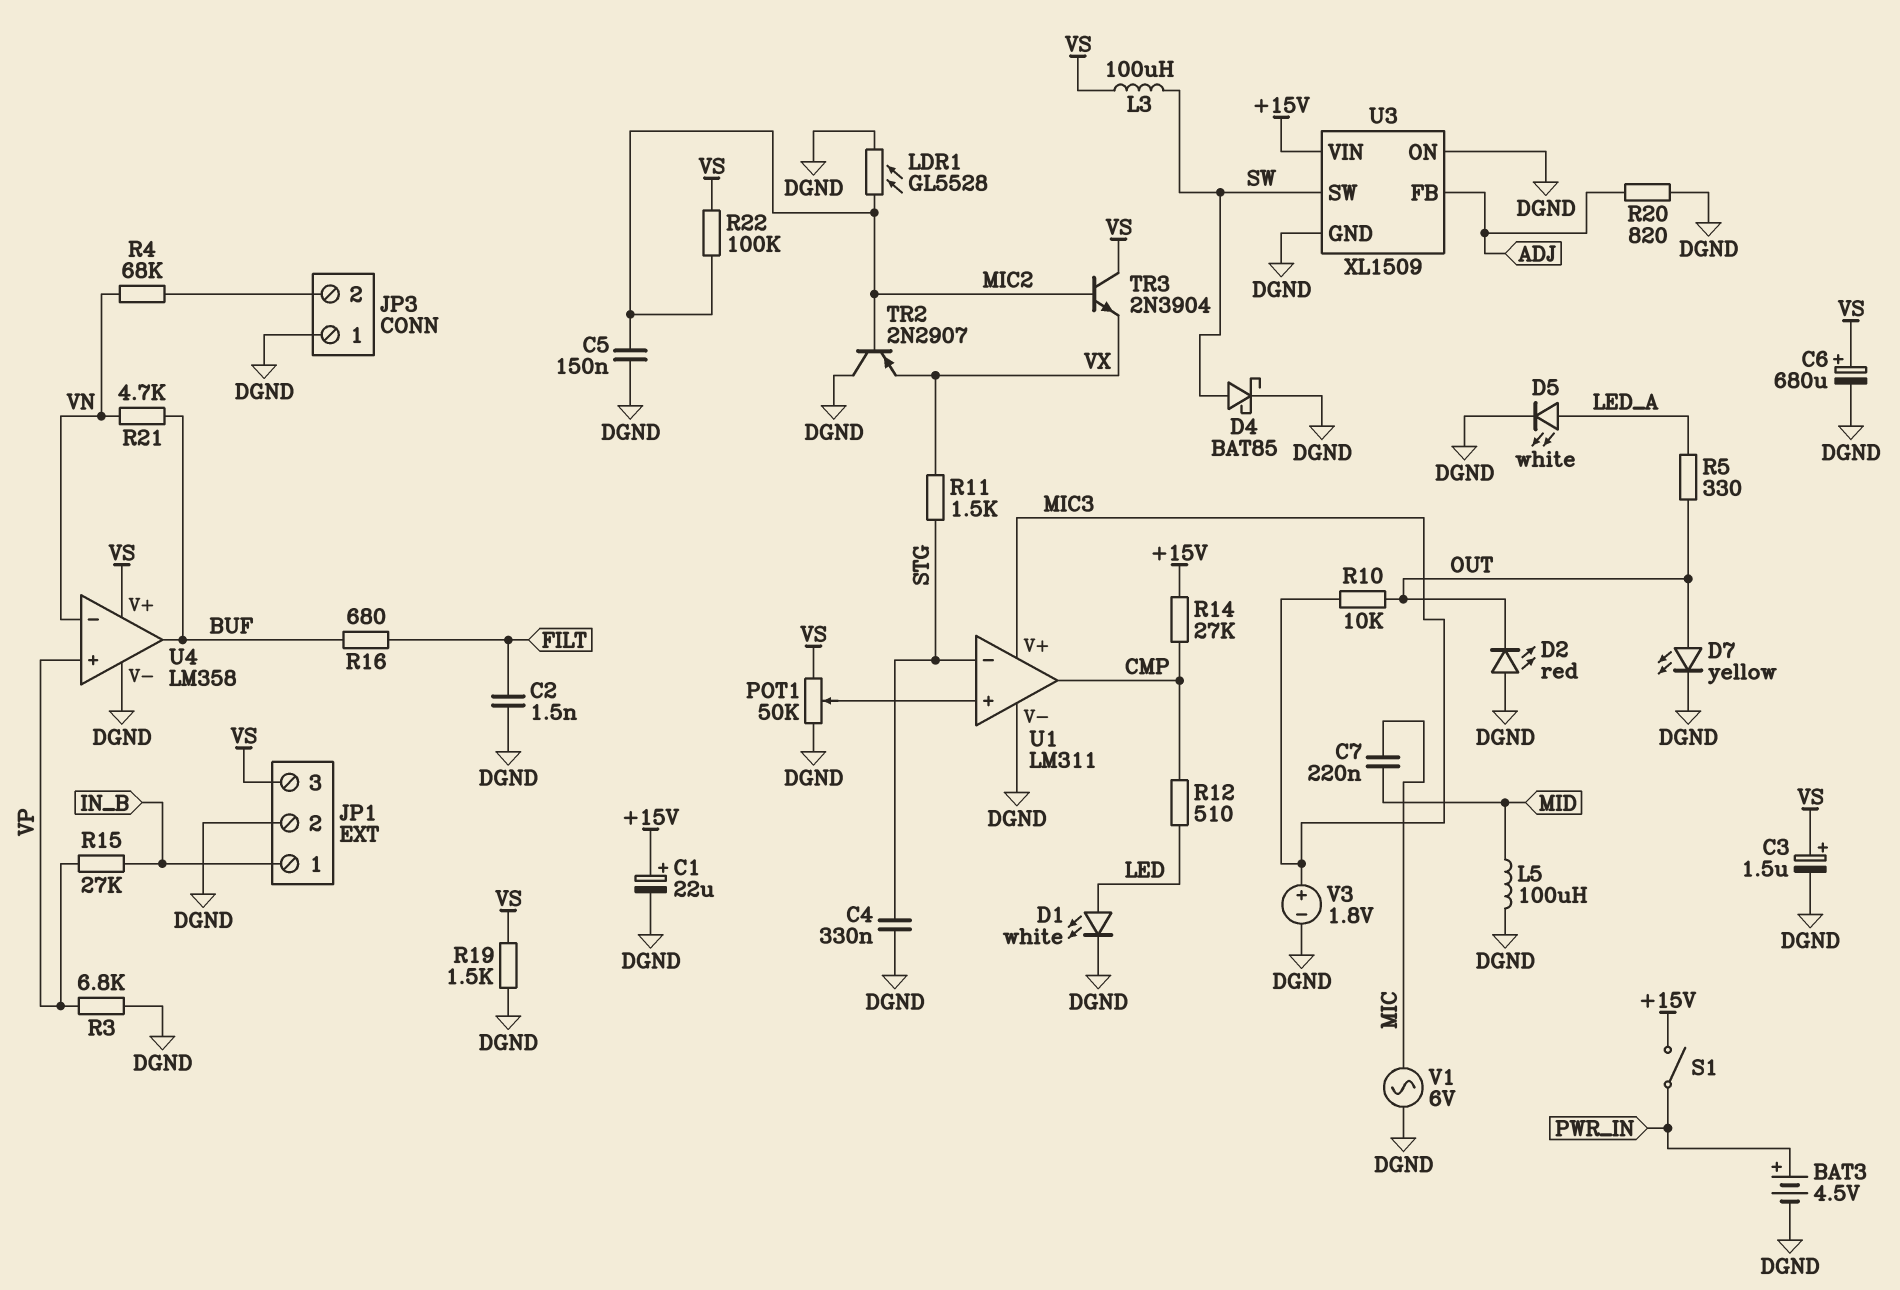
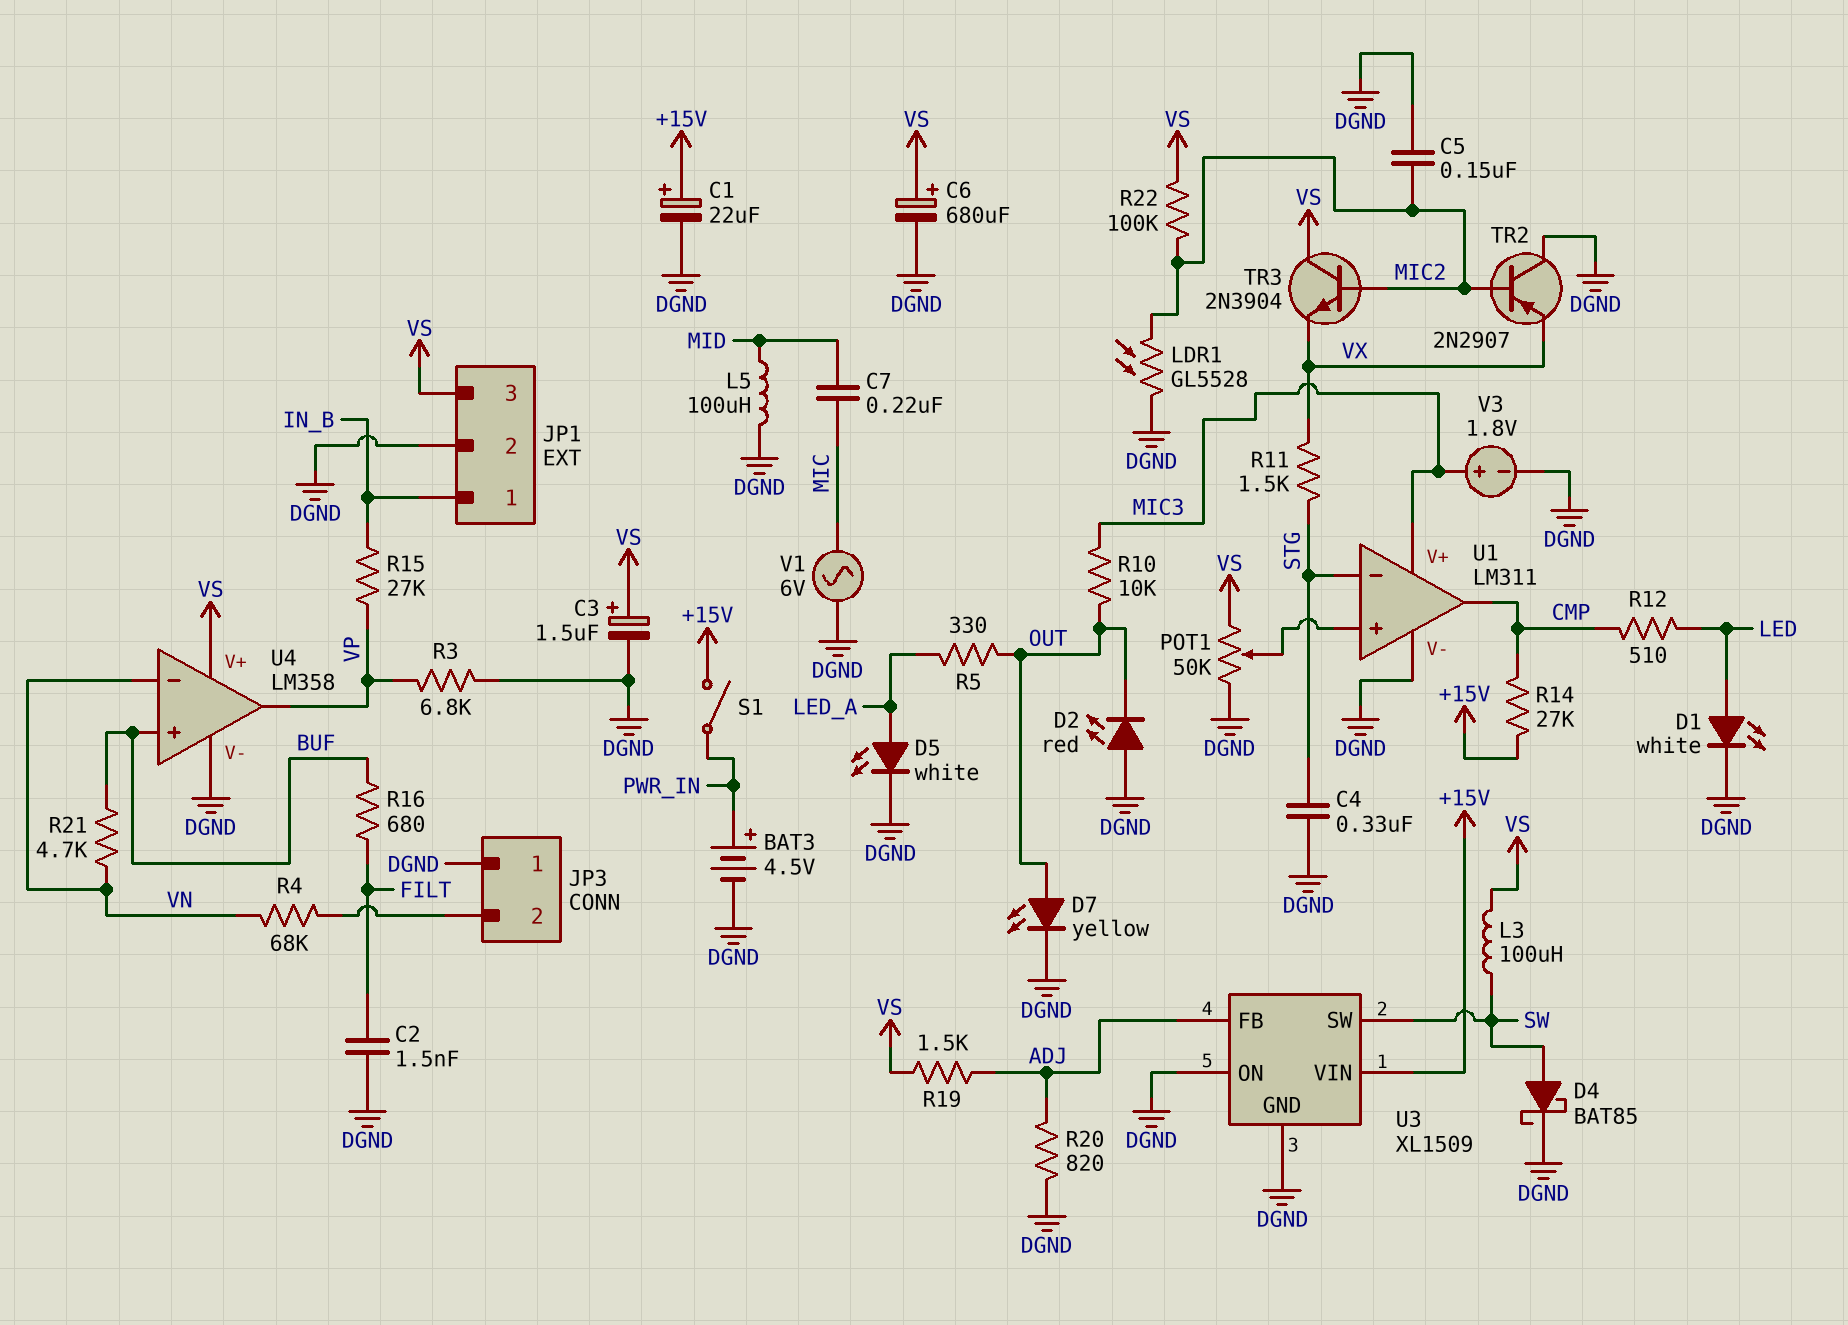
R19: 1.5k (DGND, VS) -> 1.5k (ADJ, VS)
U4 pin in+: VP -> BUF
U4 pin out: BUF -> VP

